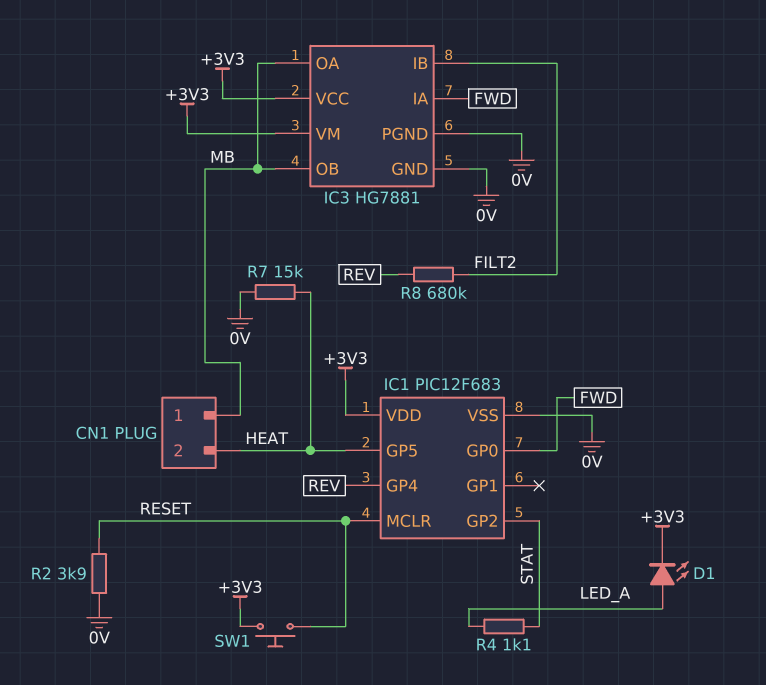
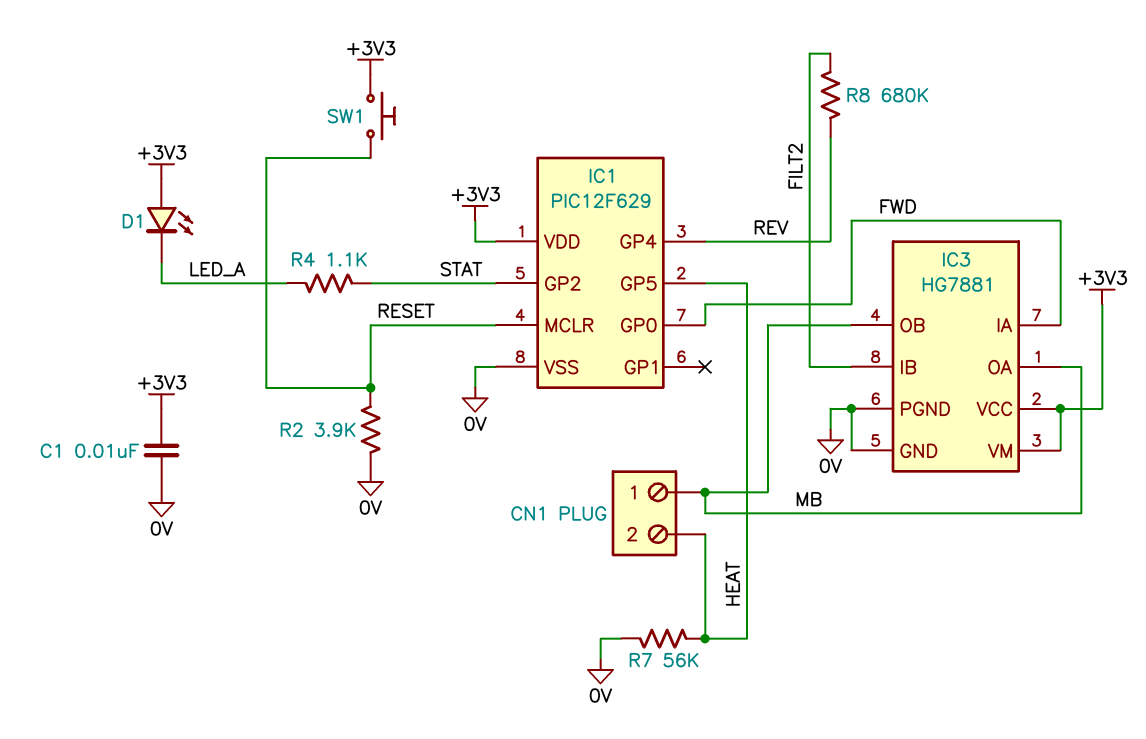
C1: none -> 10nF (+3V3, 0V)
D1: LED (A LED_A, K +3V3) -> LED (A +3V3, K LED_A)
IC1: PIC12F683 -> PIC12F629
R7: 15k (0V, HEAT) -> 56k (0V, HEAT)

